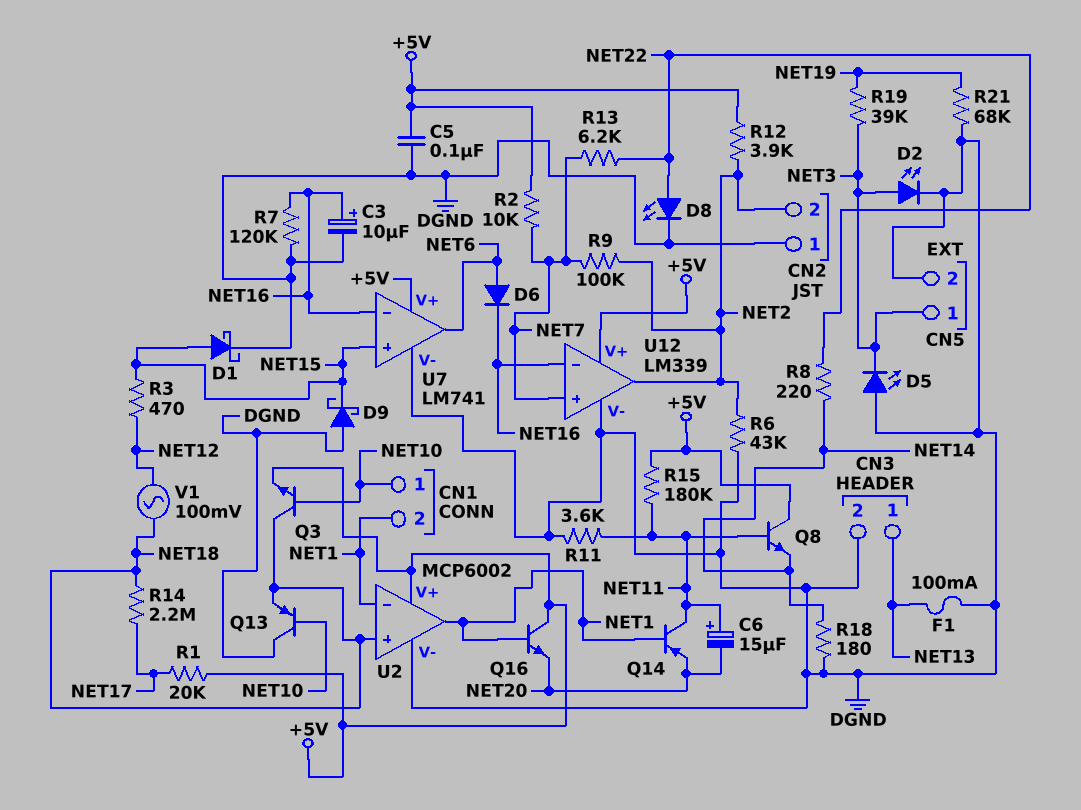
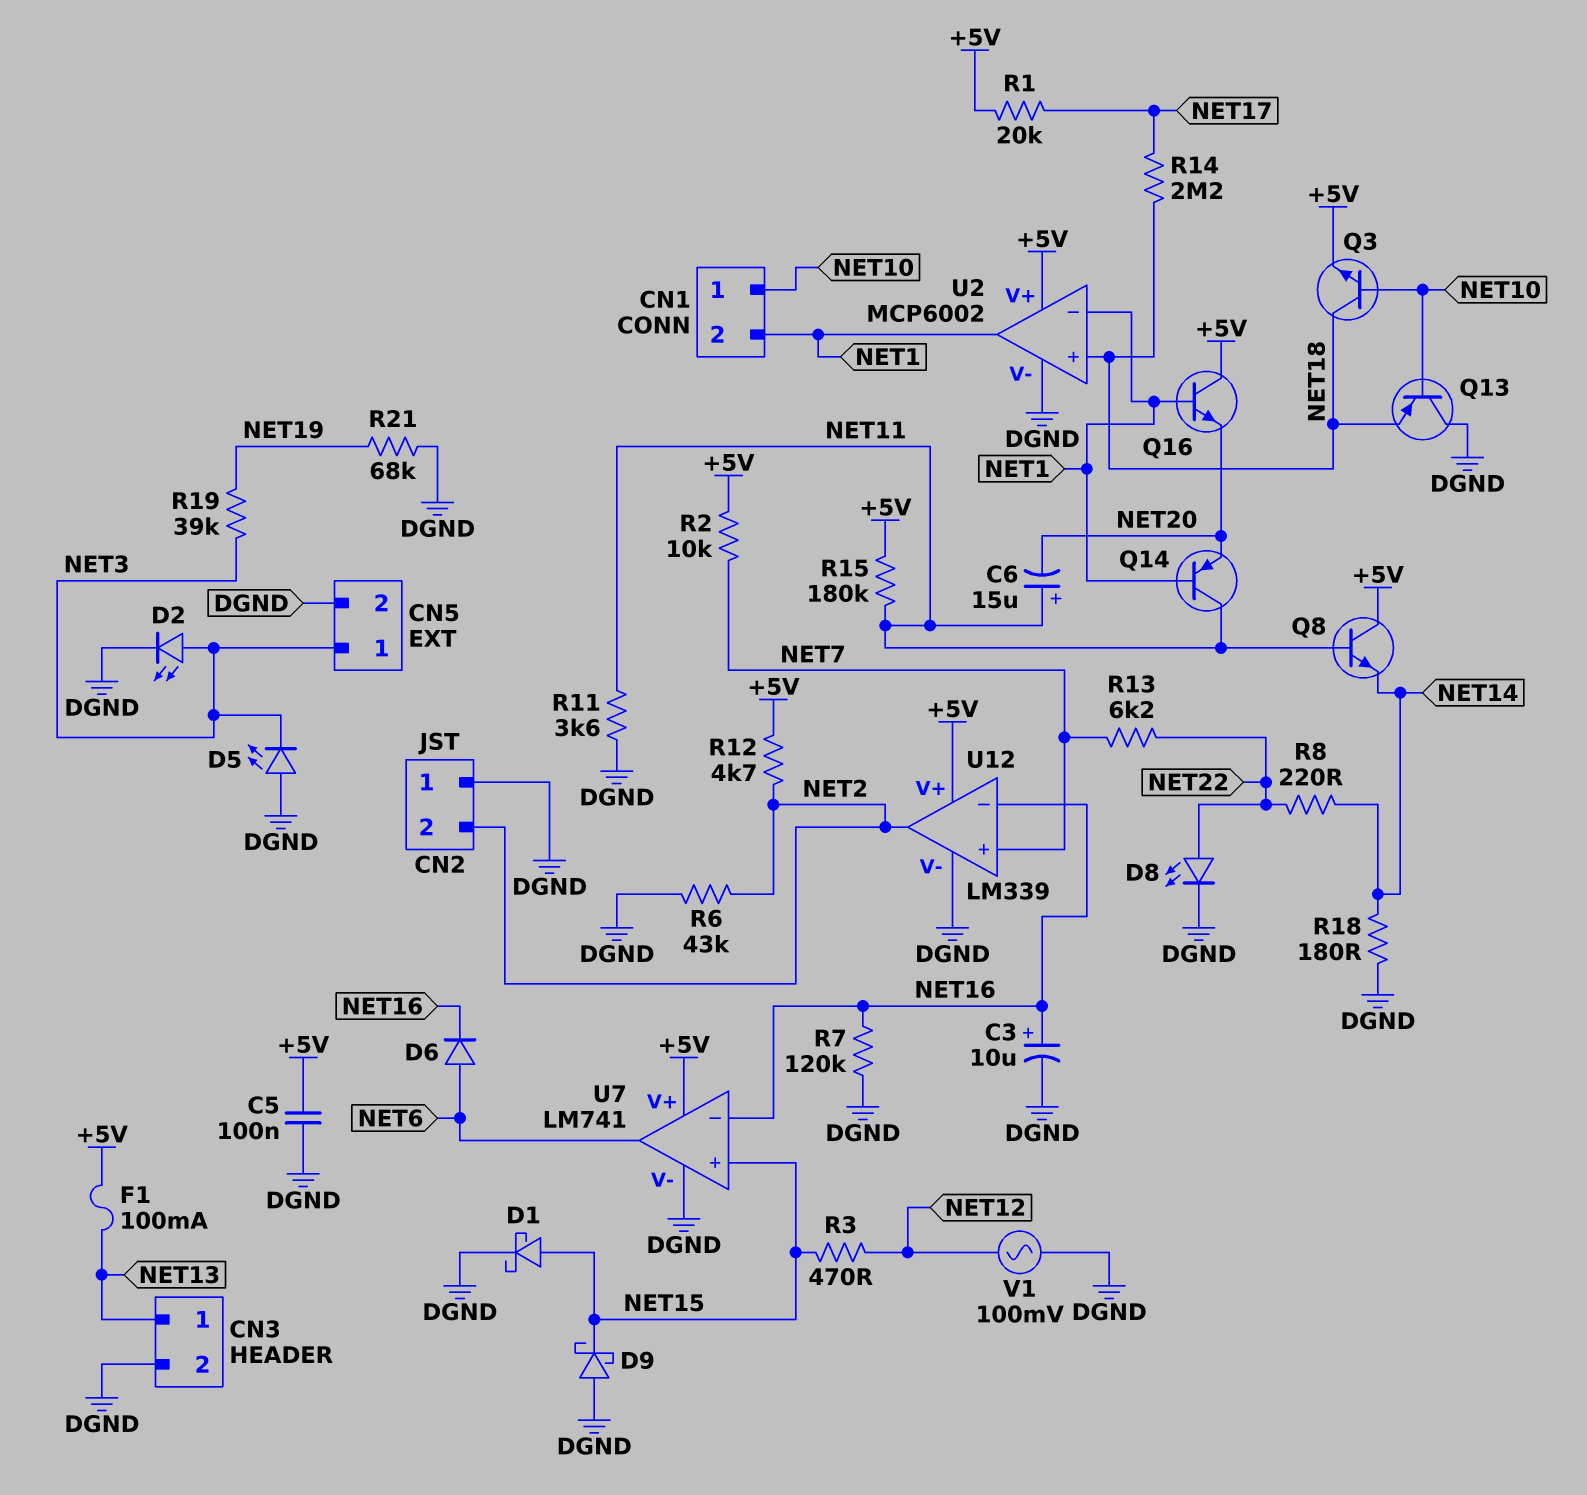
F1: 100mA (DGND, NET13) -> 100mA (+5V, NET13)
R9: 100k (NET2, NET7) -> none
R12: 3.9k (+5V, NET2) -> 4.7k (+5V, NET2)
V1: AC 100mV (NET12, NET18) -> AC 100mV (DGND, NET12)

